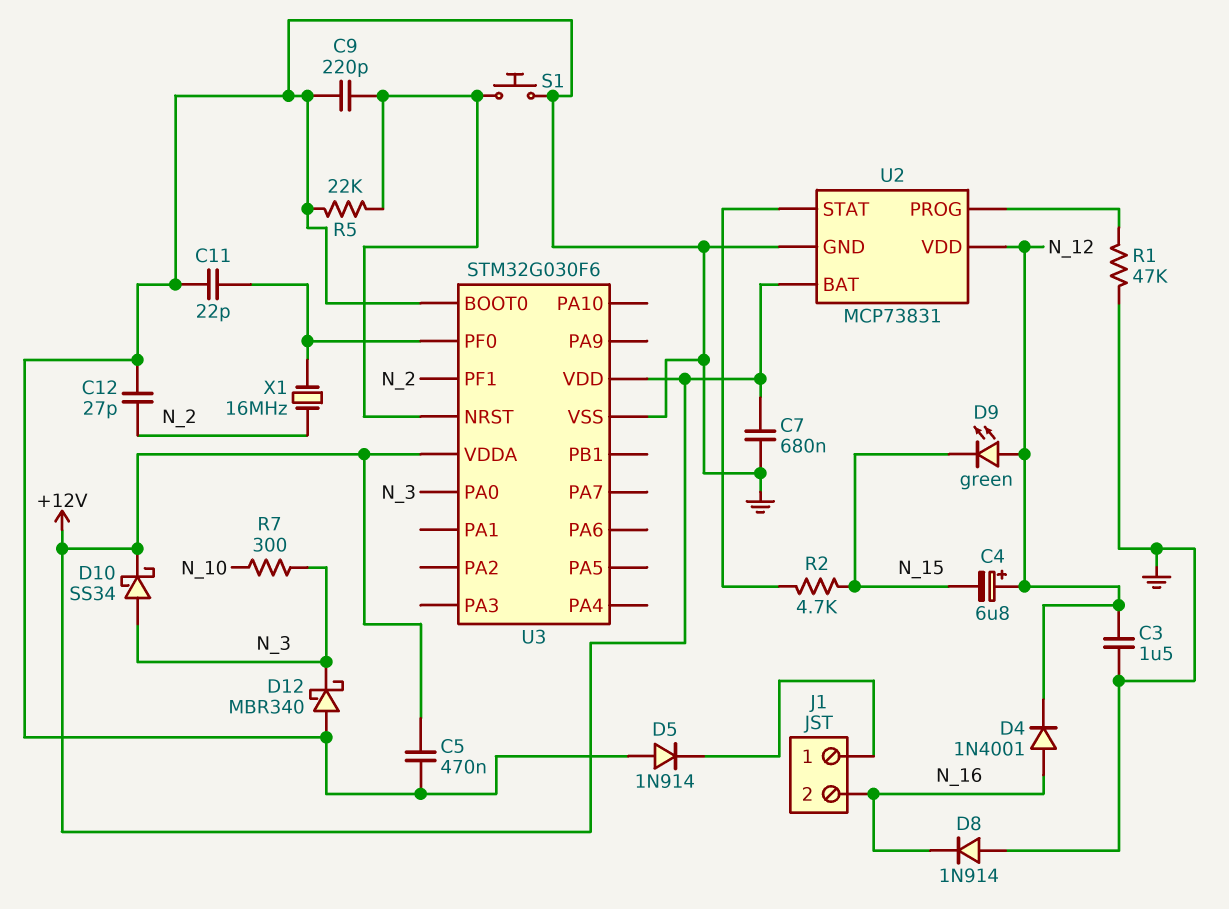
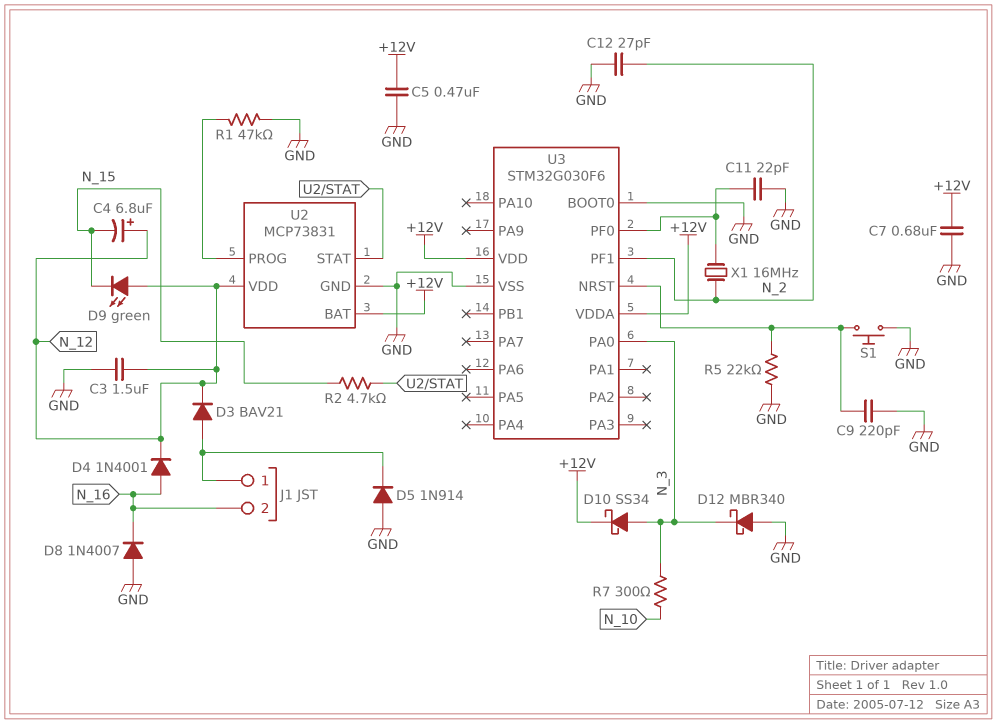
D3: none -> diode BAV21 (A J1/1, K N_12)
D8: diode 1N914 (A GND, K N_16) -> diode 1N4007 (A GND, K N_16)

